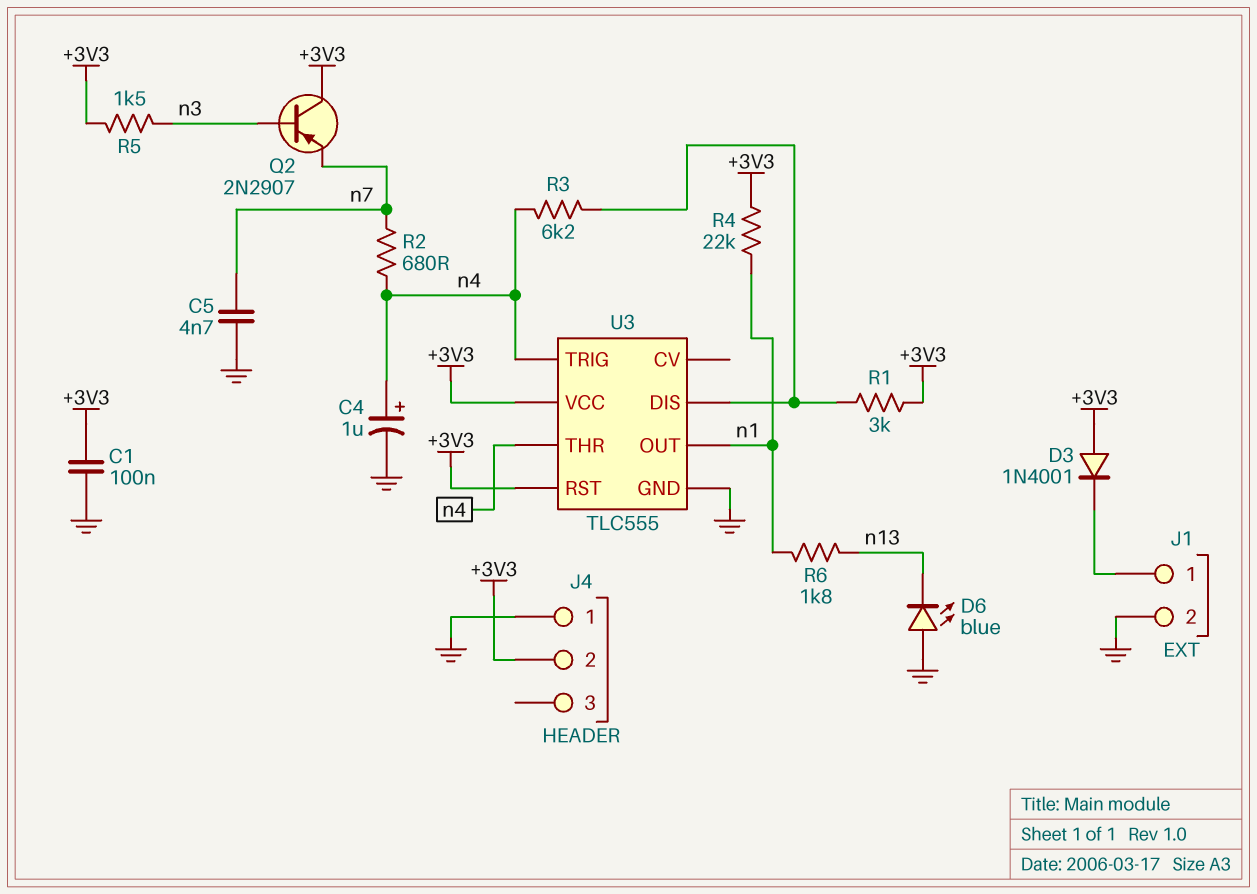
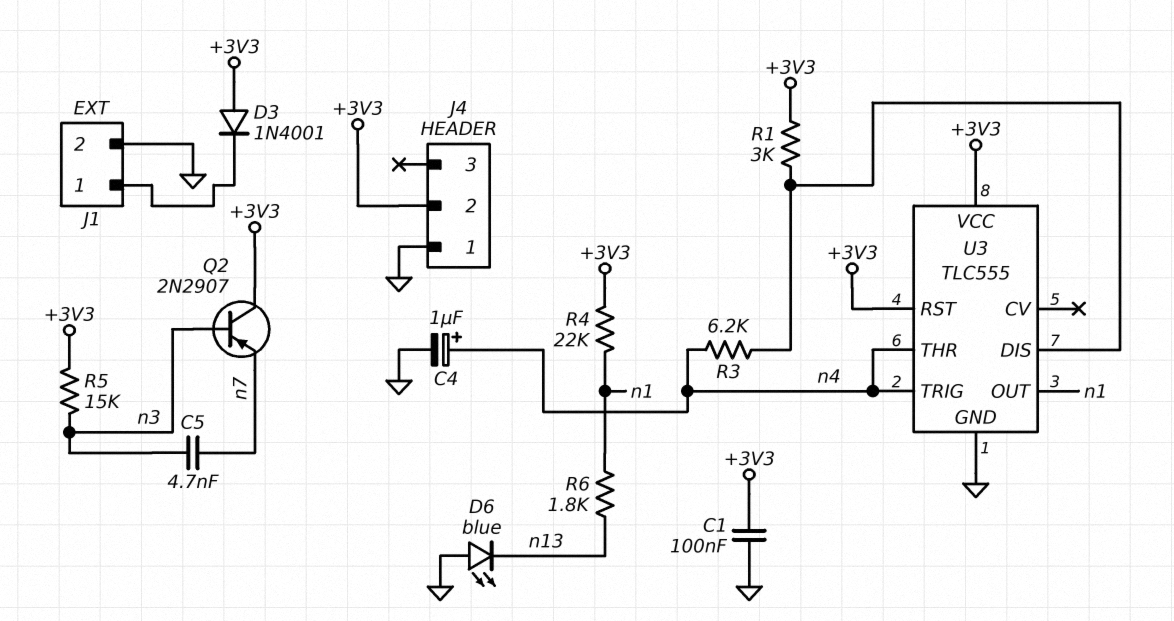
C5: 4.7nF (GND, n7) -> 4.7nF (n3, n7)
R2: 680 (n4, n7) -> none
R5: 1.5k (+3V3, n3) -> 15k (+3V3, n3)

